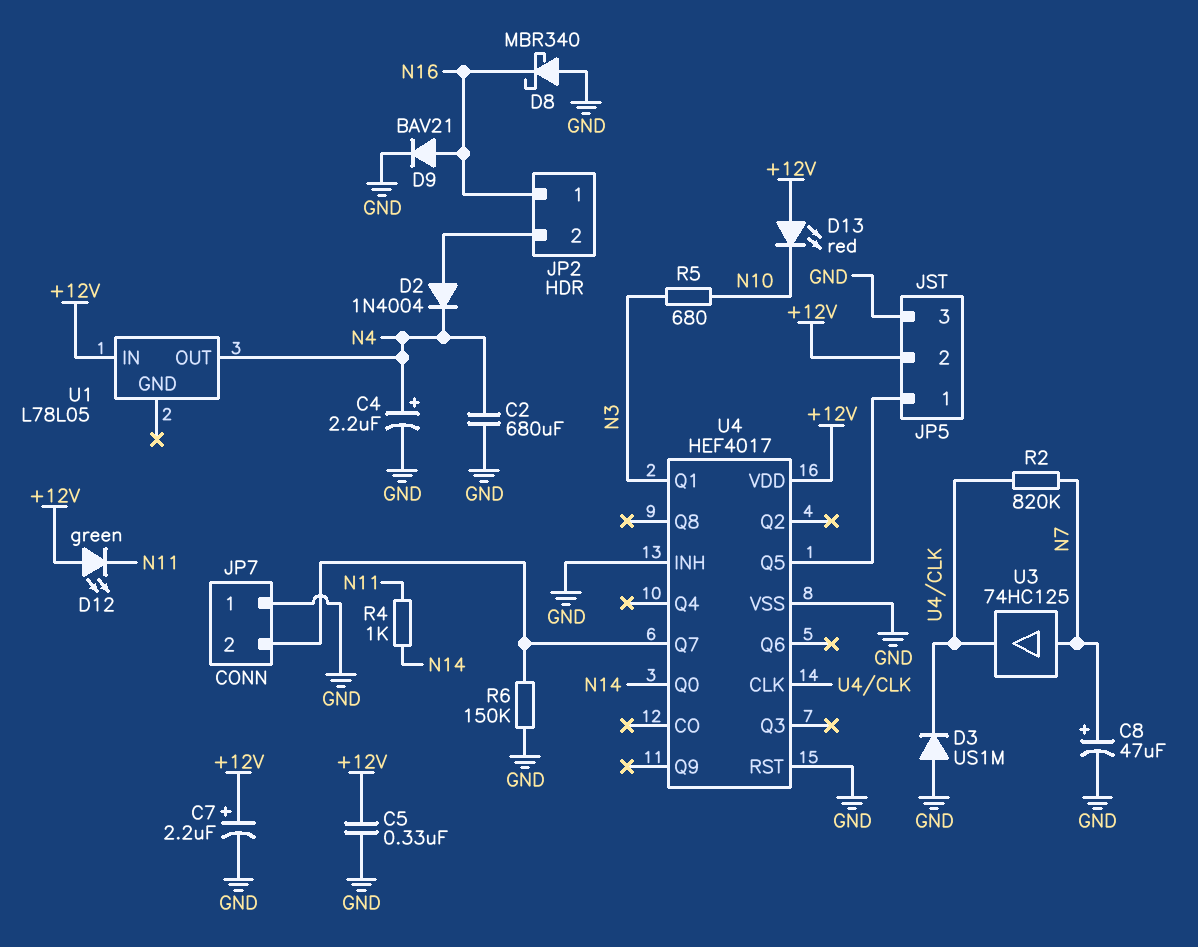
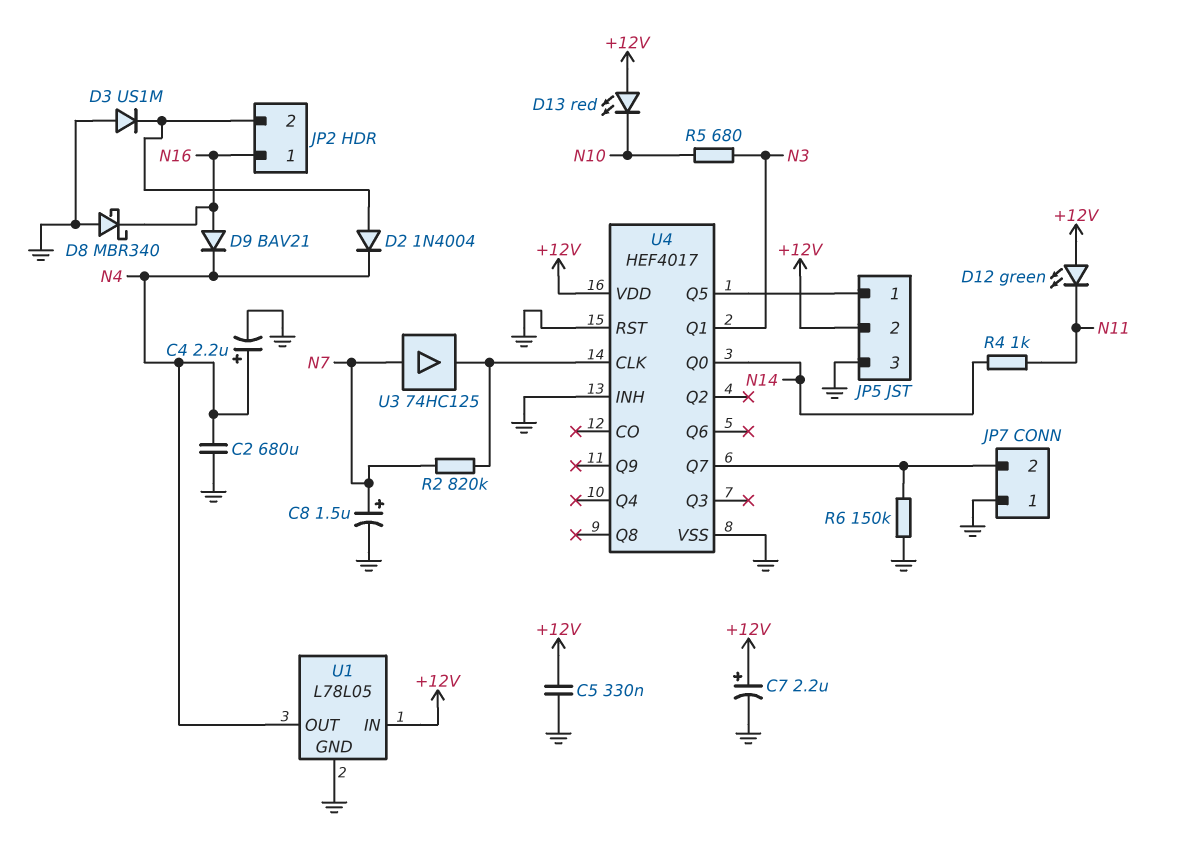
C8: 47uF (plus N7, minus GND) -> 1.5uF (plus N7, minus GND)
D3: diode US1M (A GND, K U4/CLK) -> diode US1M (A GND, K JP2/2)
D9: diode BAV21 (A N16, K GND) -> diode BAV21 (A N16, K N4)
U1 pin GND: none -> GND

